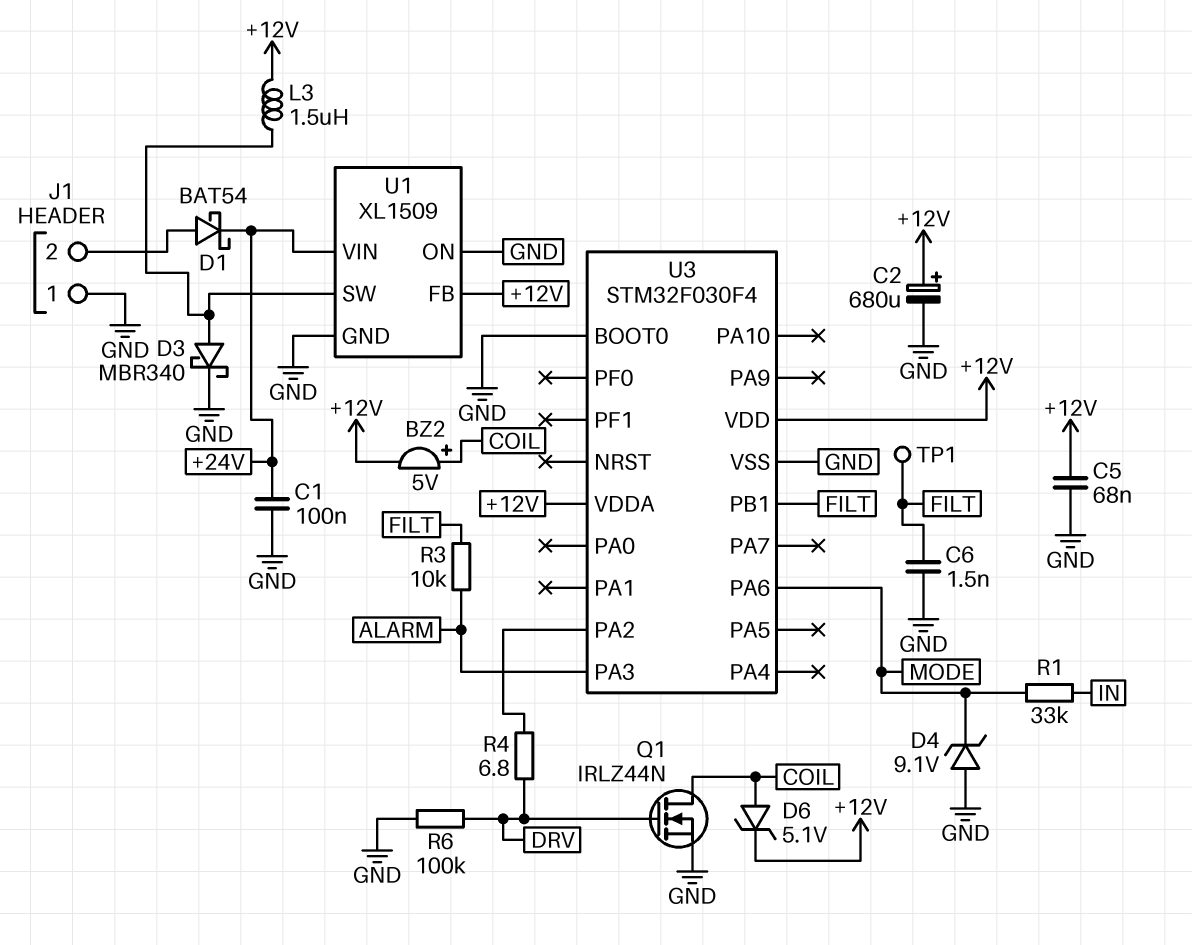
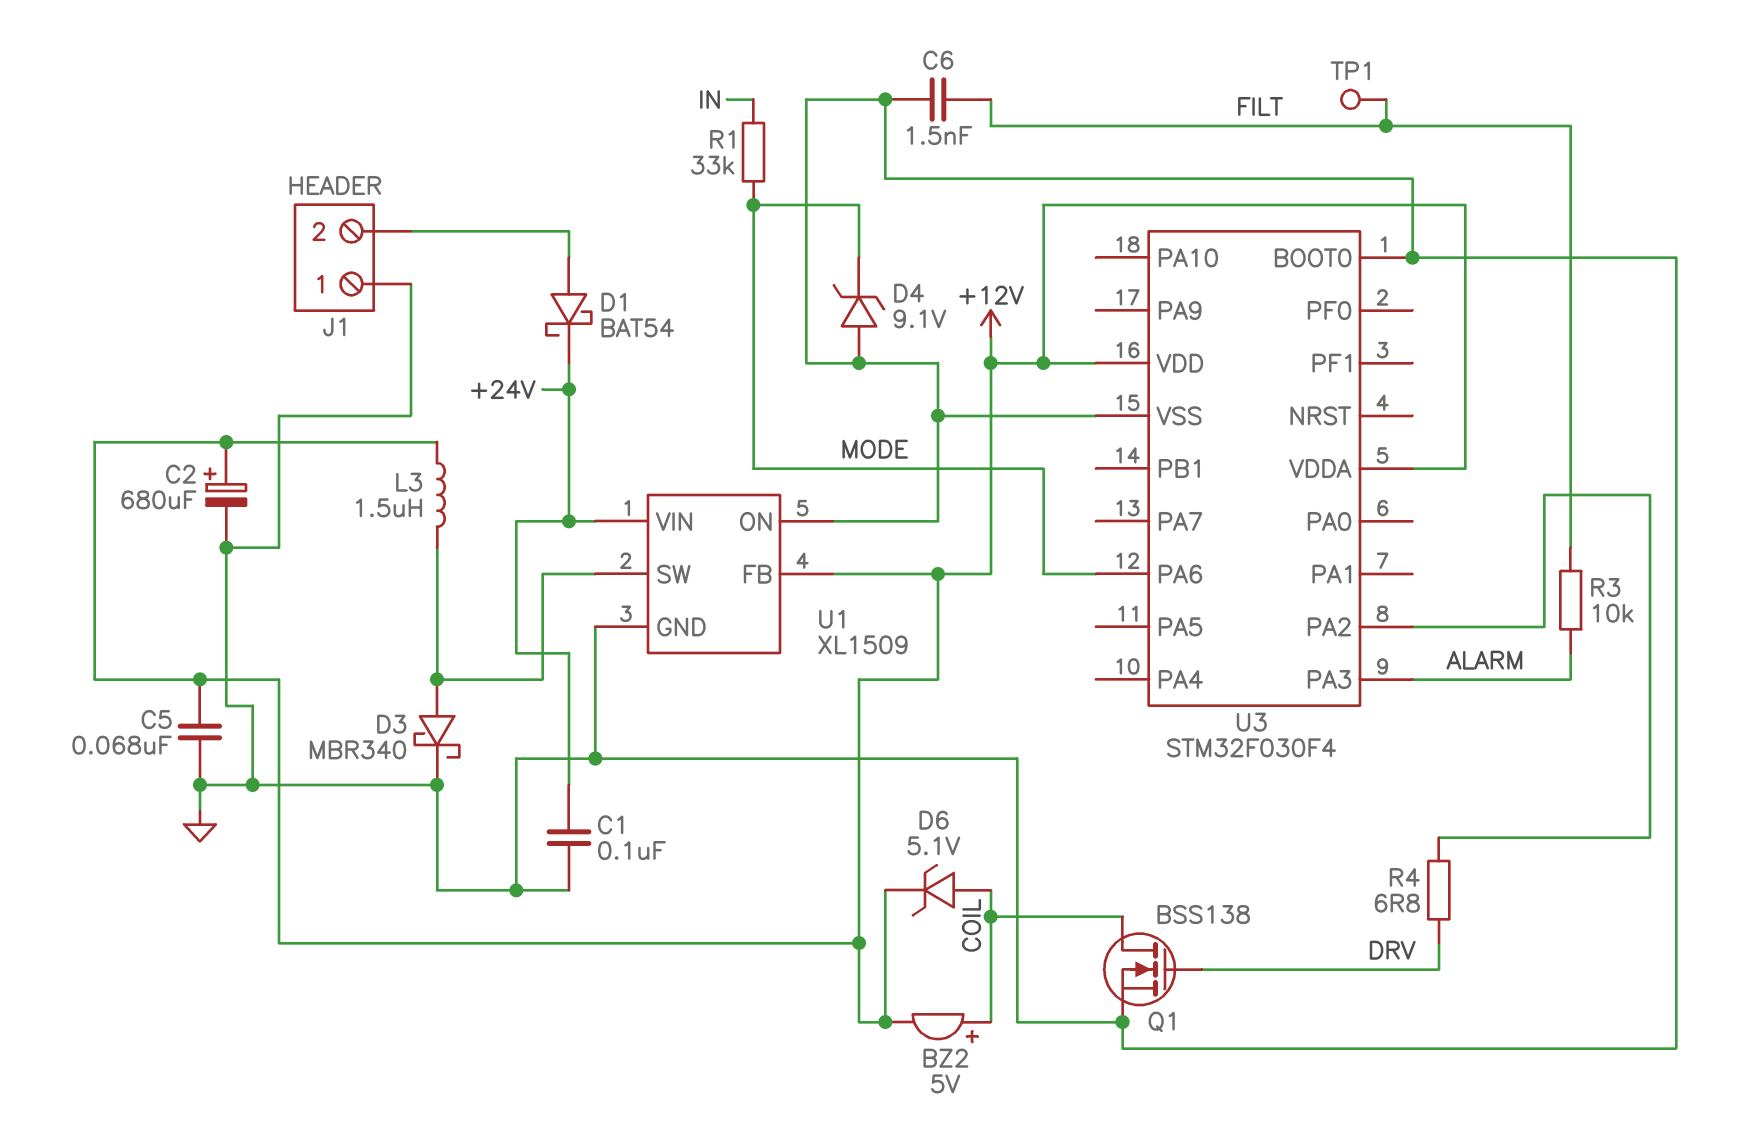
Q1: NMOS IRLZ44N (G DRV, D COIL, S GND) -> NMOS BSS138 (G DRV, D COIL, S GND)
R6: 100k (DRV, GND) -> none
U3 pin PB1: FILT -> none

